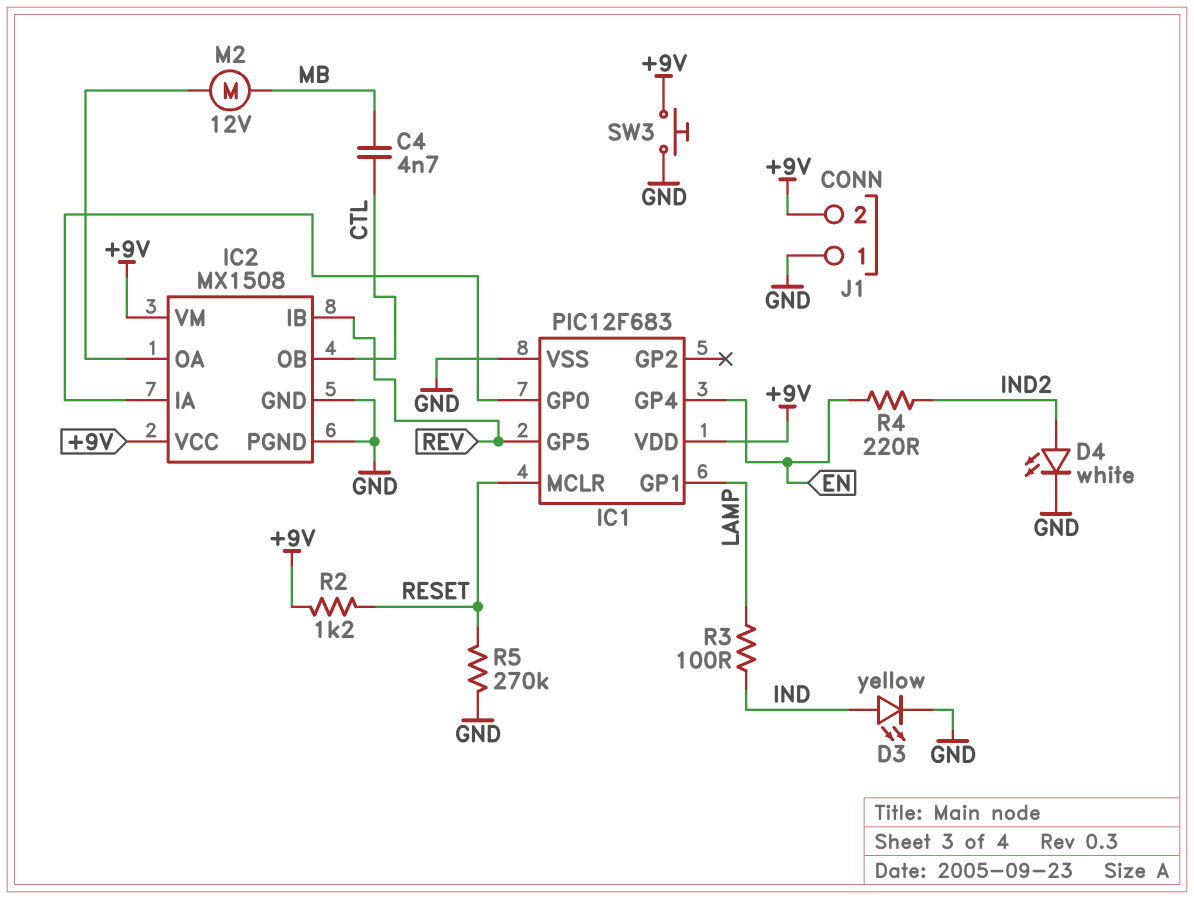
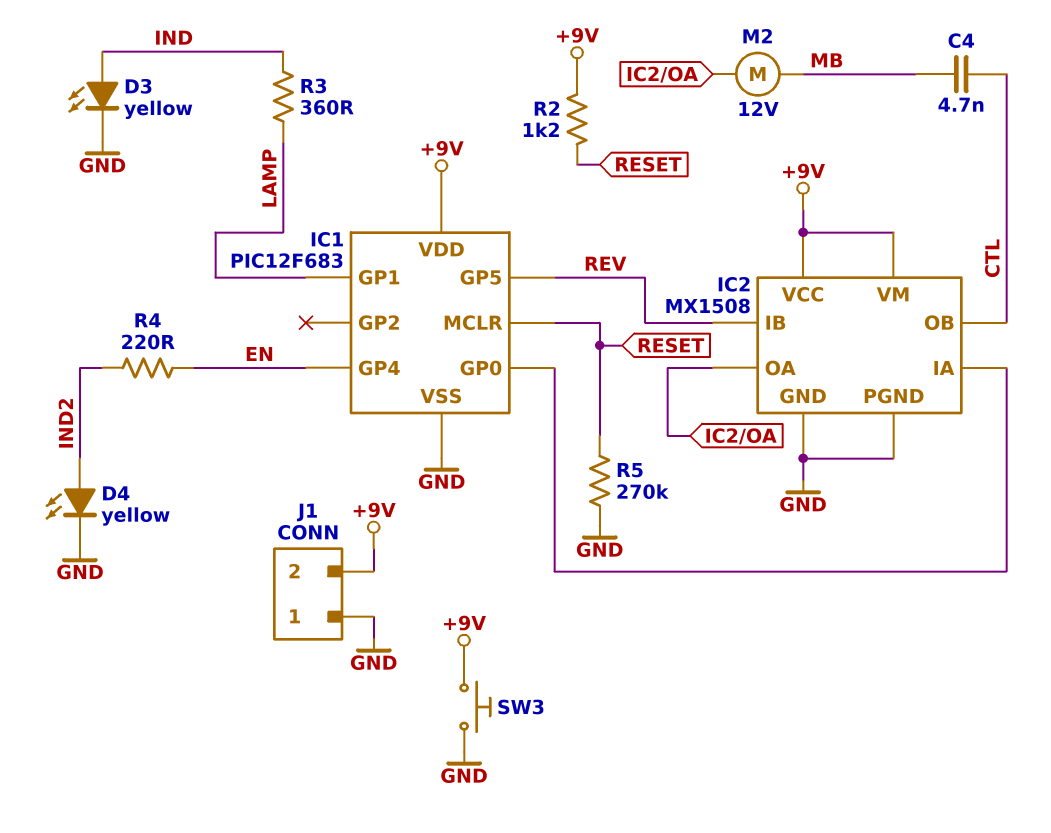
D4: LED white (A IND2, K GND) -> LED yellow (A IND2, K GND)
R3: 100 (IND, LAMP) -> 360 (IND, LAMP)

